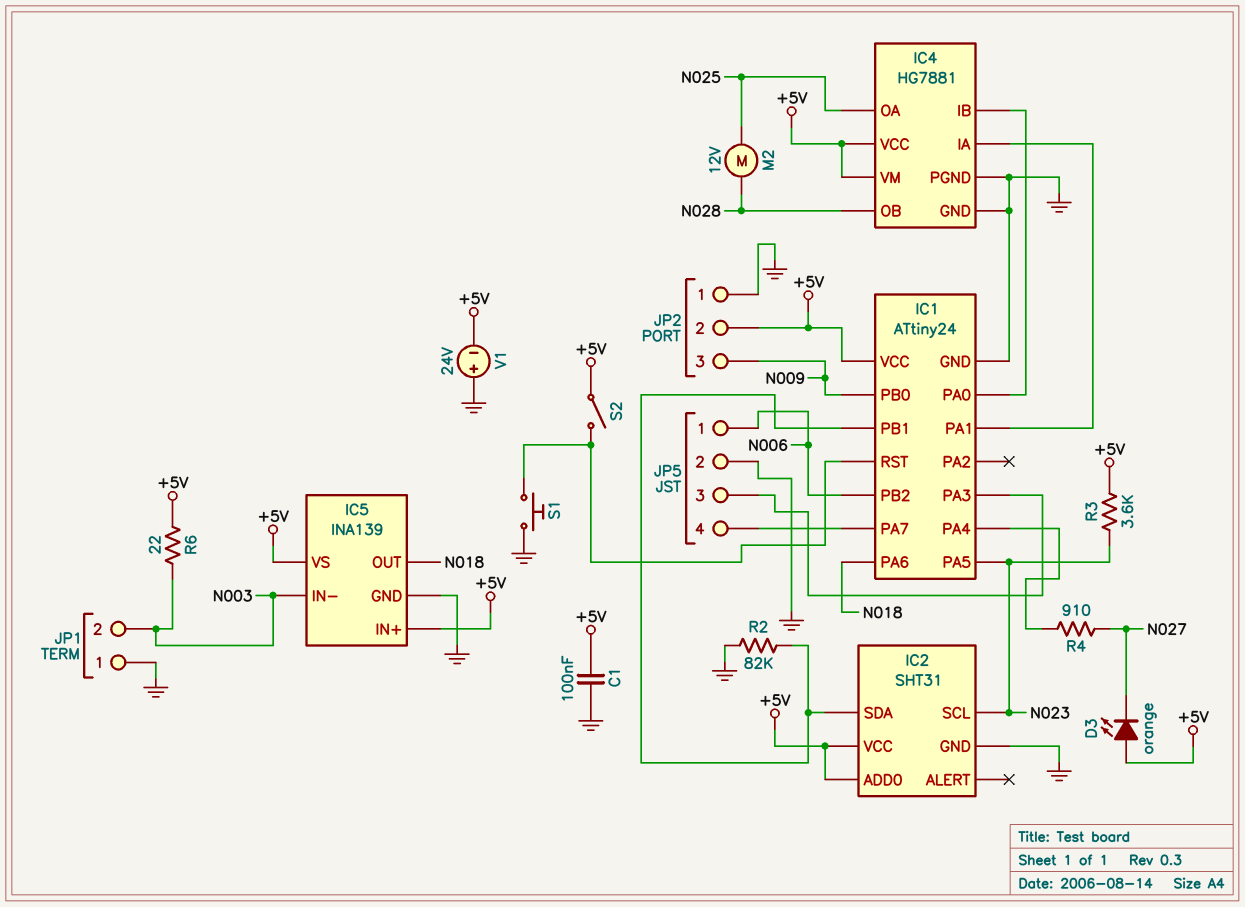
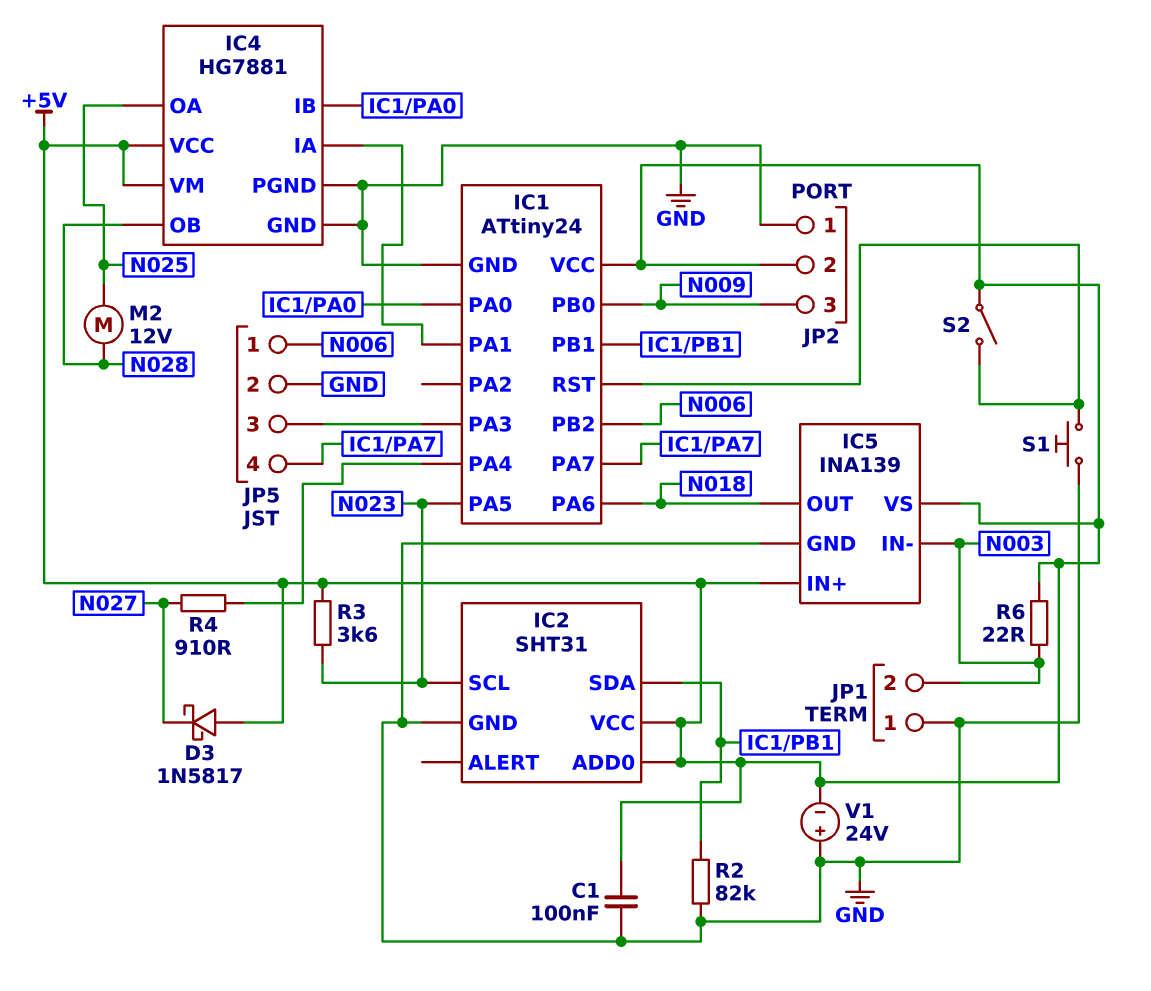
D3: LED orange (A +5V, K N027) -> schottky 1N5817 (A +5V, K N027)

